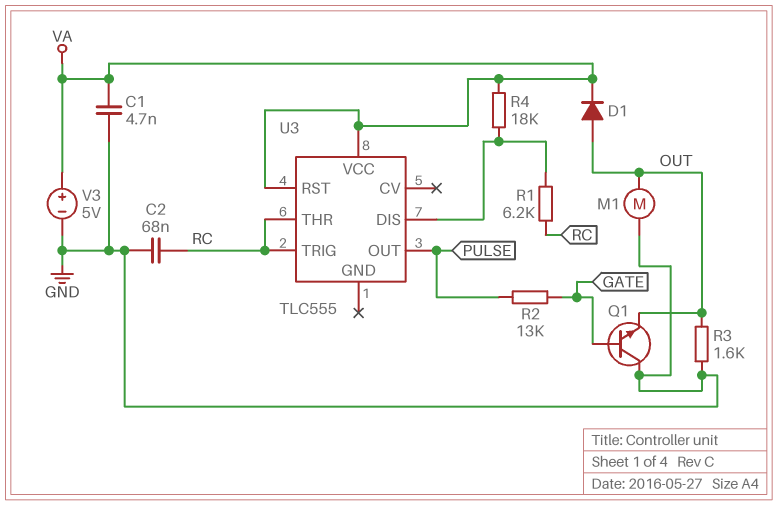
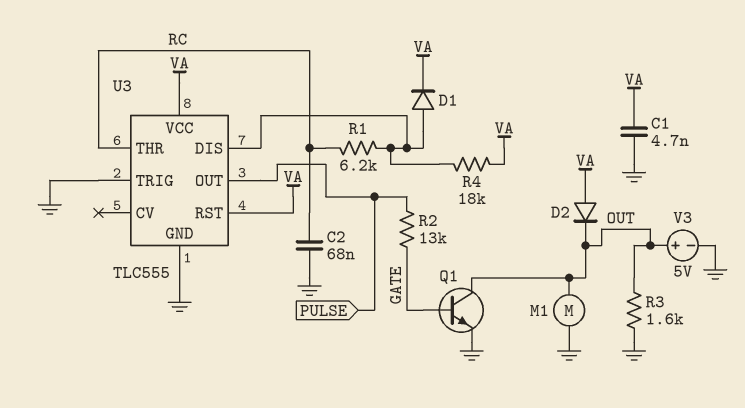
D1: diode (A OUT, K VA) -> diode (A U3/DIS, K VA)
D2: none -> diode (A VA, K OUT)
Q1: NPN (B GATE, C GND, E OUT) -> NPN (B GATE, C OUT, E GND)
U3 pin GND: none -> GND
U3 pin TRIG: RC -> GND
V3: 5V (plus VA, minus GND) -> 5V (plus OUT, minus GND)

